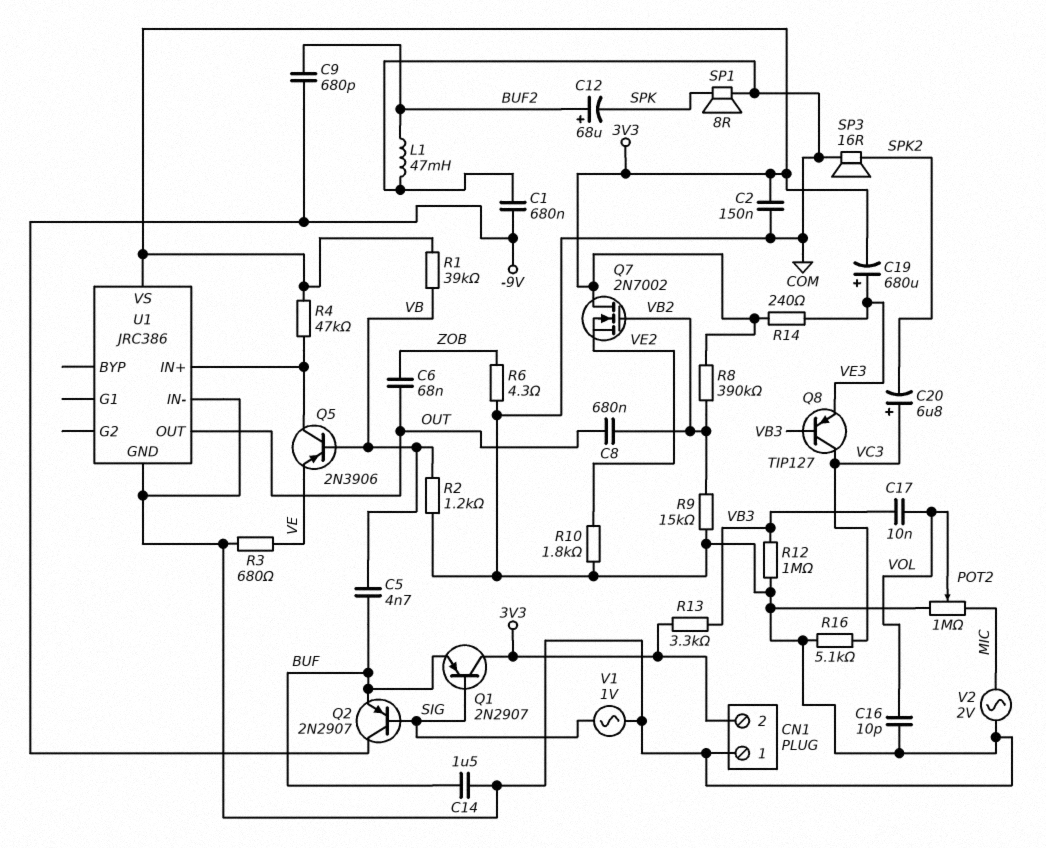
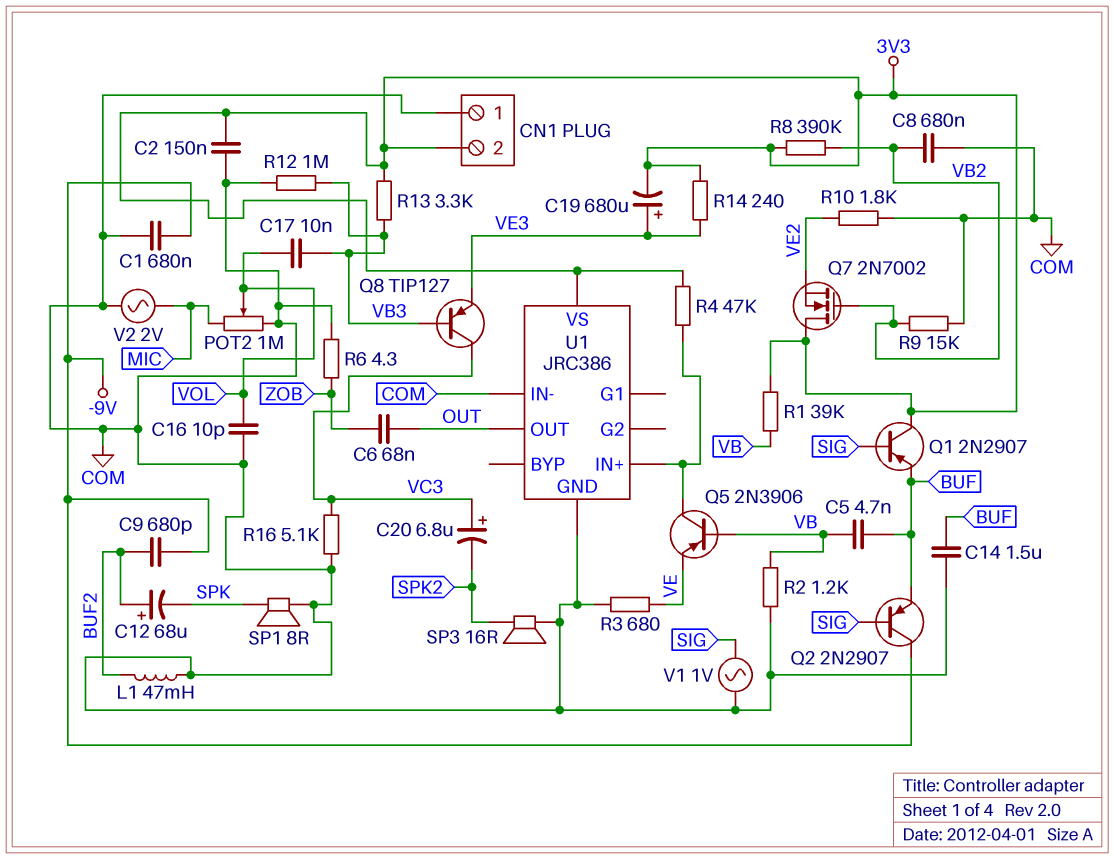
C8: 680nF (OUT, VB2) -> 680nF (COM, VB2)

